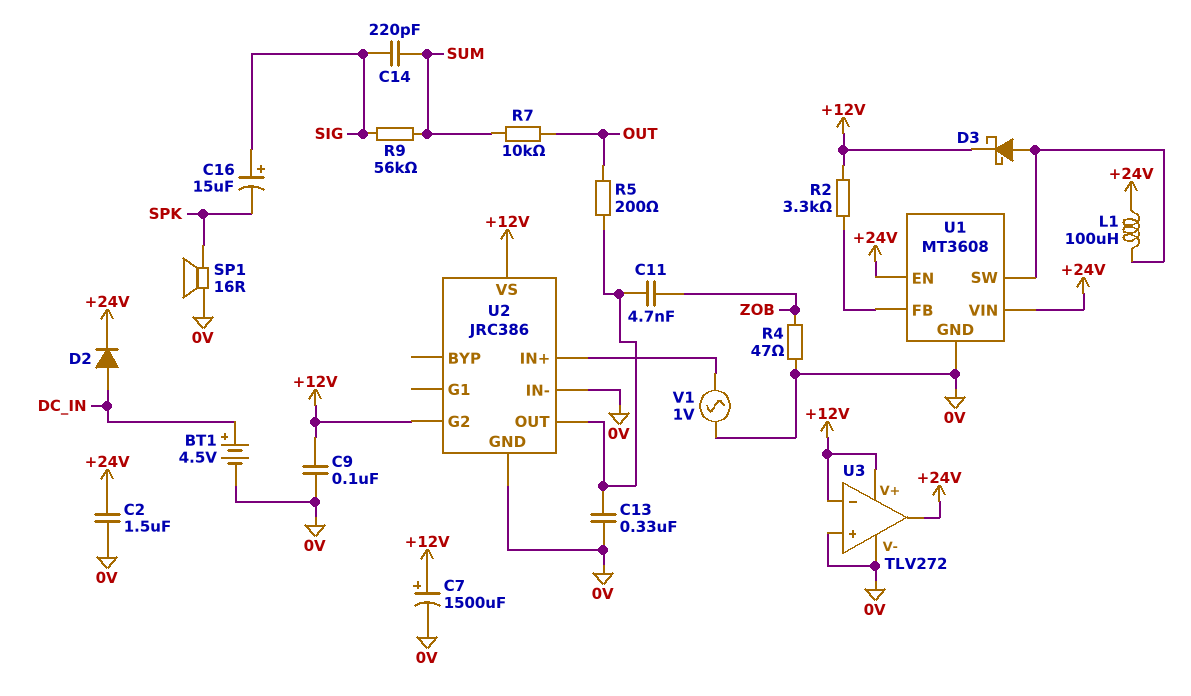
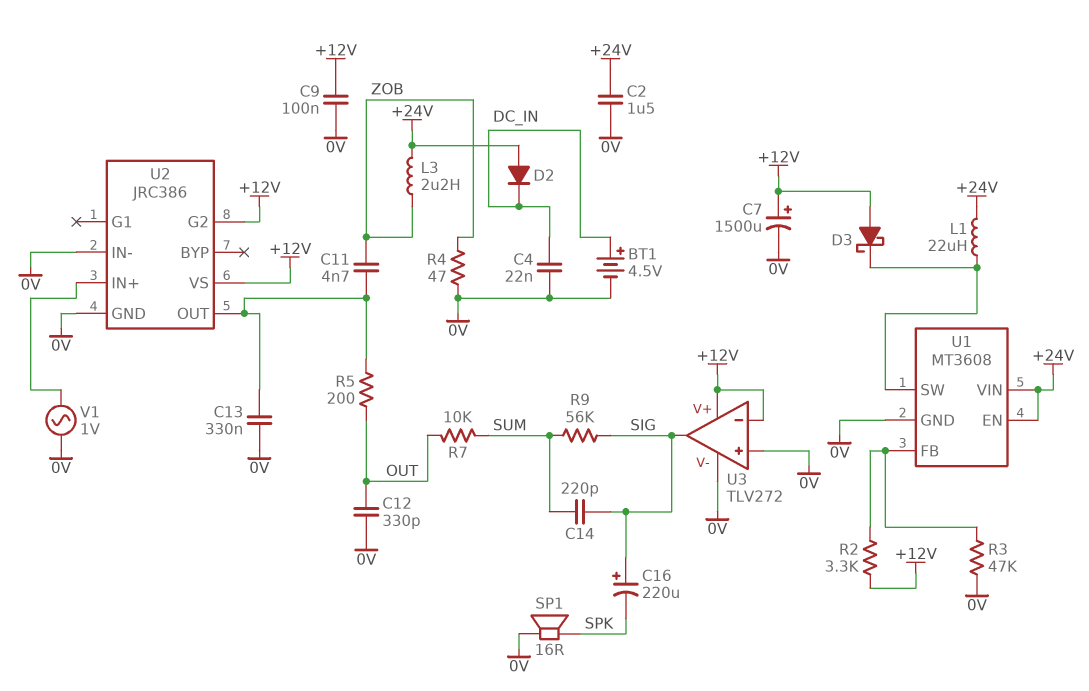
C4: none -> 22nF (0V, DC_IN)
C12: none -> 330pF (0V, OUT)
C16: 15uF (plus SIG, minus SPK) -> 220uF (plus SIG, minus SPK)
D2: diode (A DC_IN, K +24V) -> diode (A +24V, K DC_IN)
D3: schottky (A U1/SW, K +12V) -> schottky (A +12V, K U1/SW)
L1: 100uH (+24V, U1/SW) -> 22uH (+24V, U1/SW)
L3: none -> 2.2uH (+24V, ZOB)
R3: none -> 47k (0V, U1/FB)
U3 pin out: +24V -> SIG

